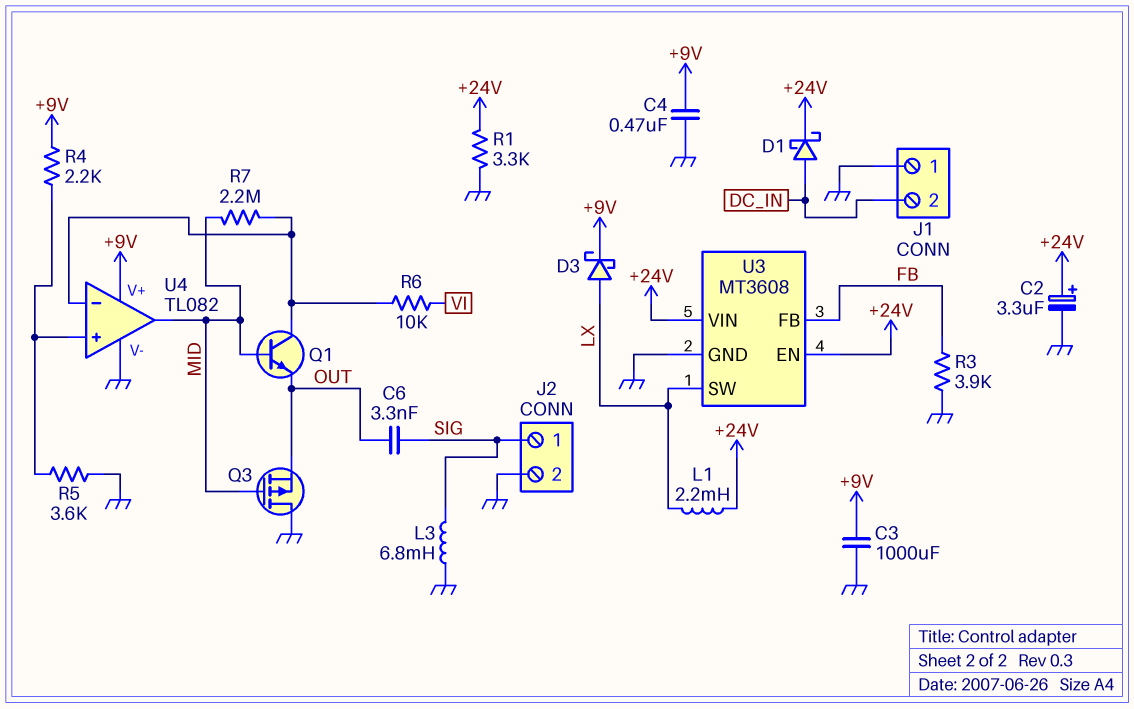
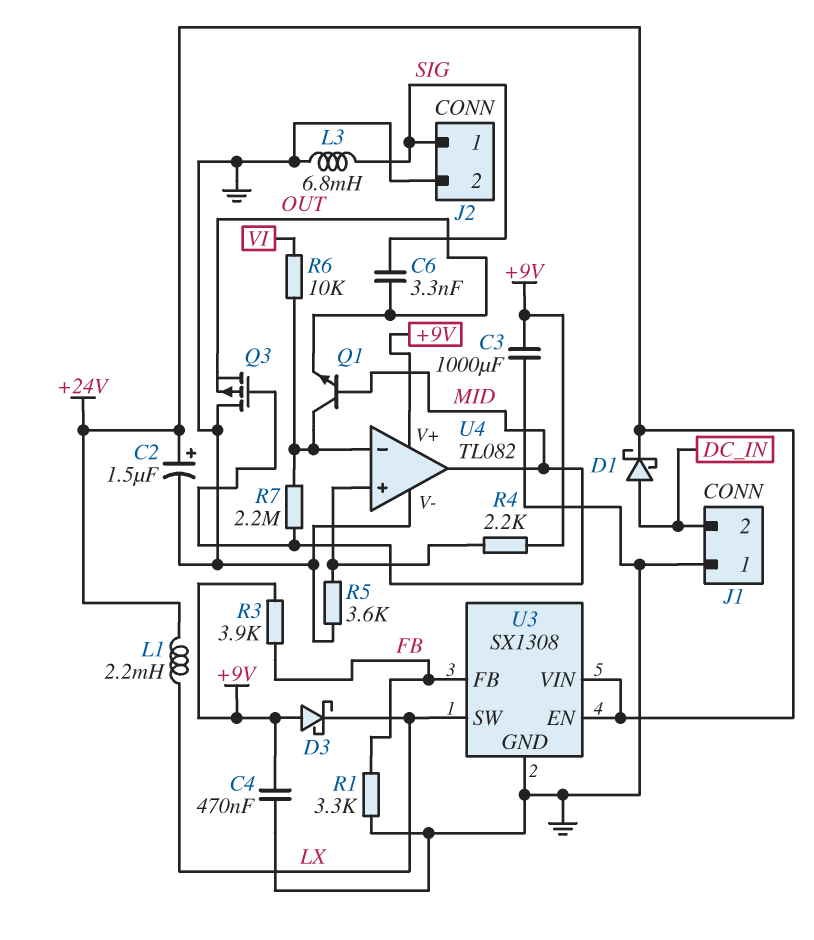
C2: 3.3uF (plus +24V, minus GND) -> 1.5uF (plus +24V, minus GND)
D3: schottky (A LX, K +9V) -> schottky (A +9V, K LX)
R1: 3.3k (+24V, GND) -> 3.3k (FB, GND)
R3: 3.9k (FB, GND) -> 3.9k (+9V, FB)
U3: MT3608 -> SX1308

